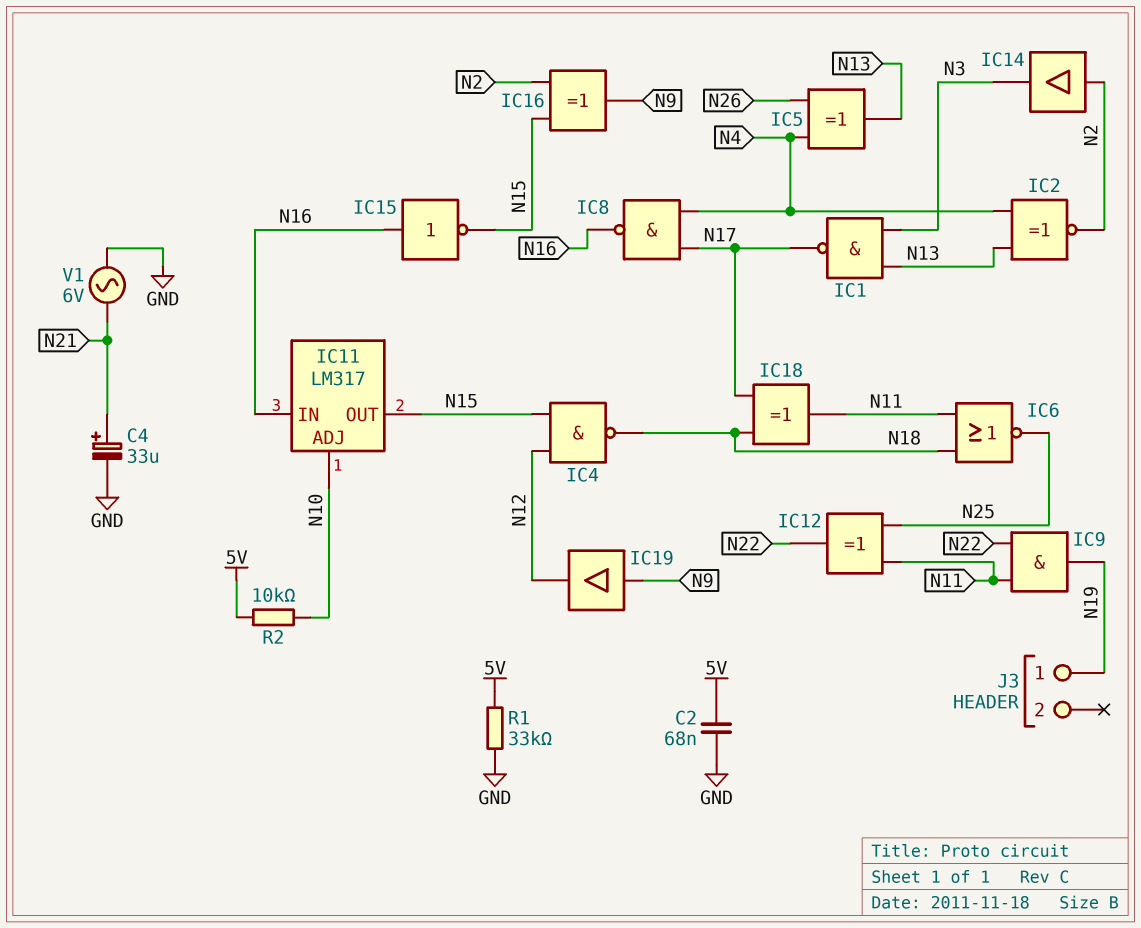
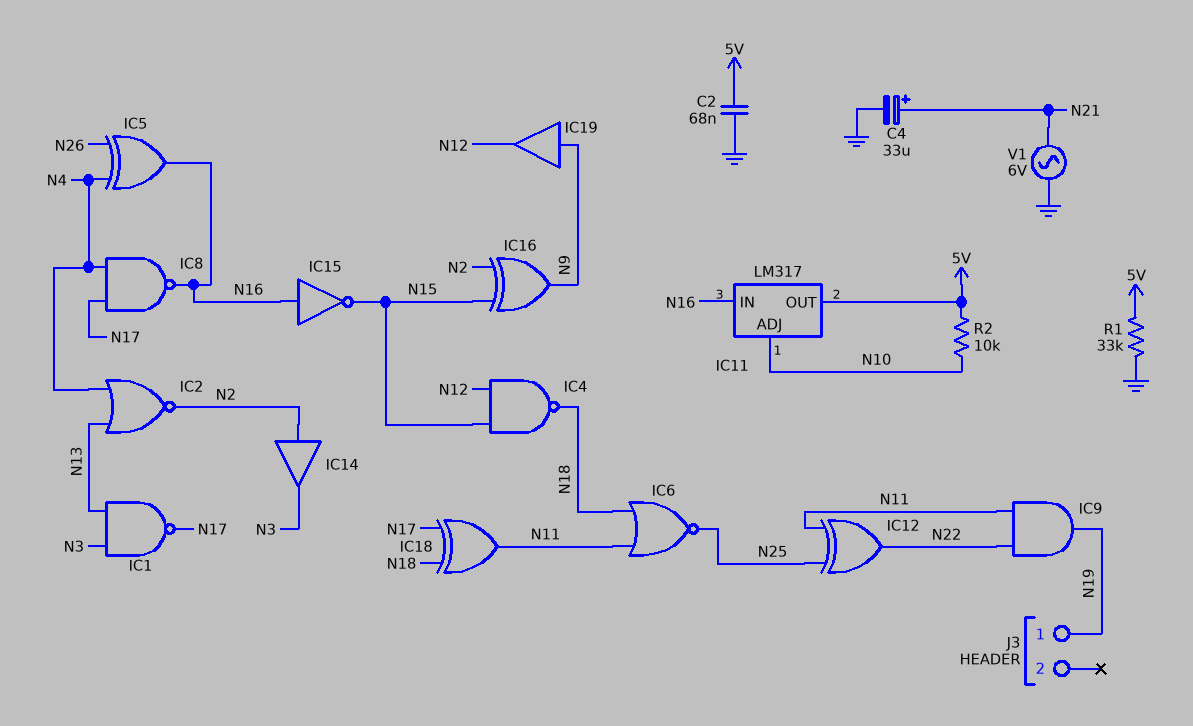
IC2: XNOR (in N4, in N13, out N2) -> NOR (in N4, in N13, out N2)
IC5: XOR (in N4, in N26, out N13) -> XOR (in N4, in N26, out N16)
IC11 pin OUT: N15 -> 5V

